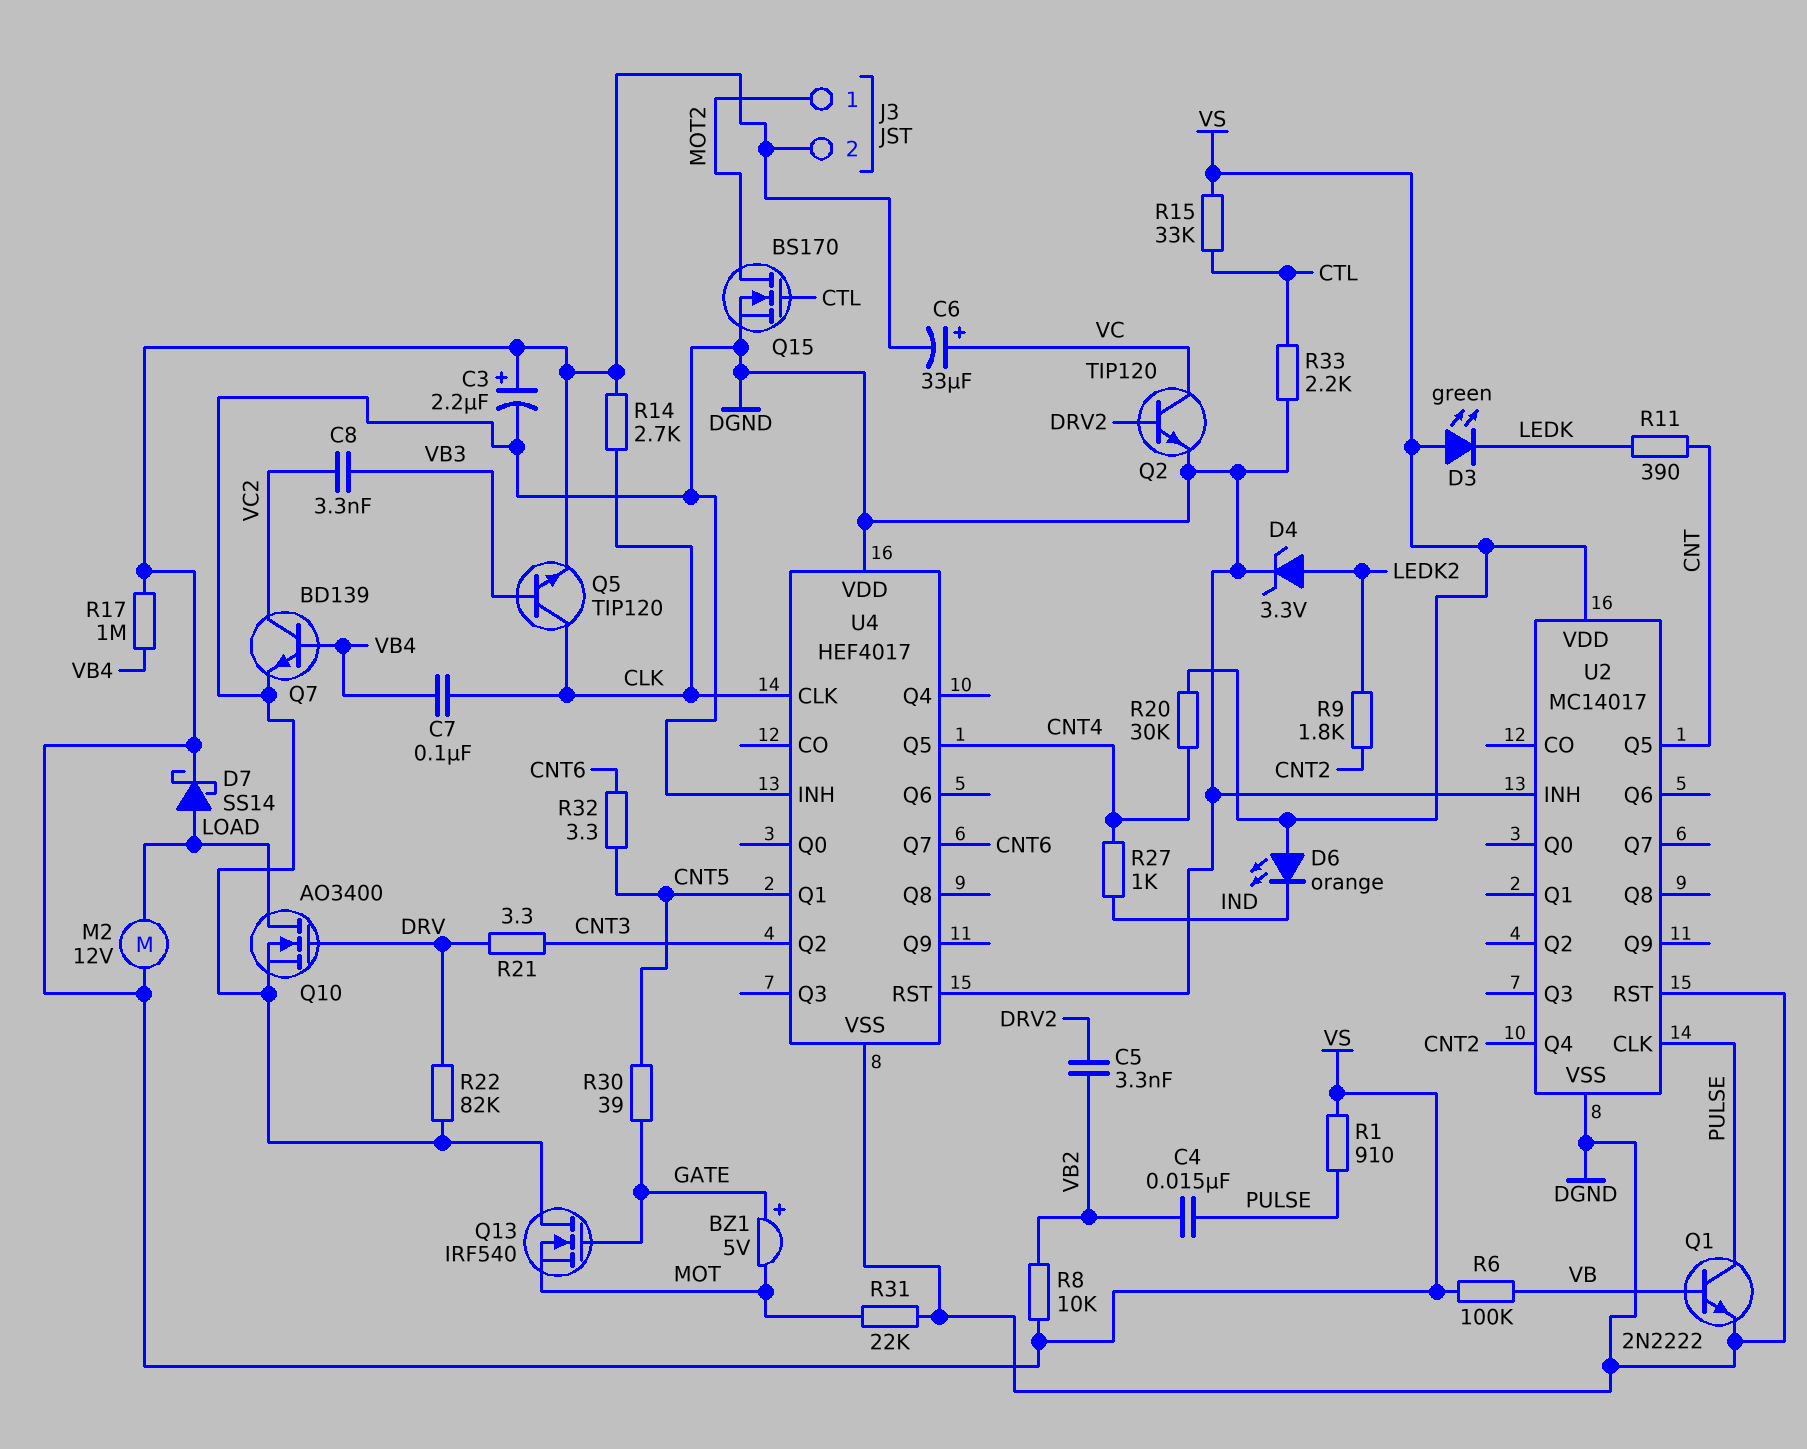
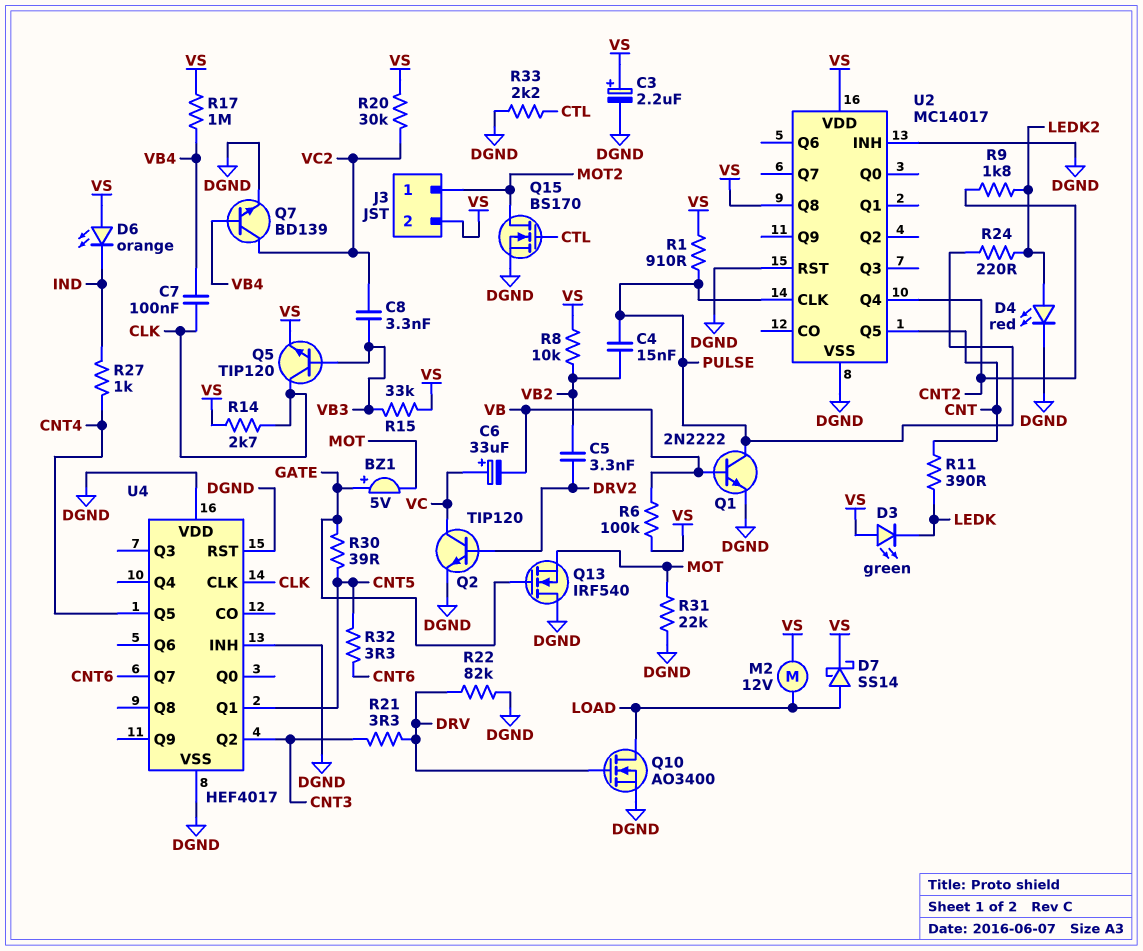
C6: 33uF (plus VC, minus VS) -> 33uF (plus VC, minus VB)
D4: zener 3.3V (A LEDK2, K DGND) -> LED red (A LEDK2, K DGND)
R15: 33k (CTL, VS) -> 33k (VB3, VS)
R20: 30k (CNT4, VS) -> 30k (VC2, VS)
R24: none -> 220 (LEDK2, PULSE)
U2 pin Q8: none -> VS

